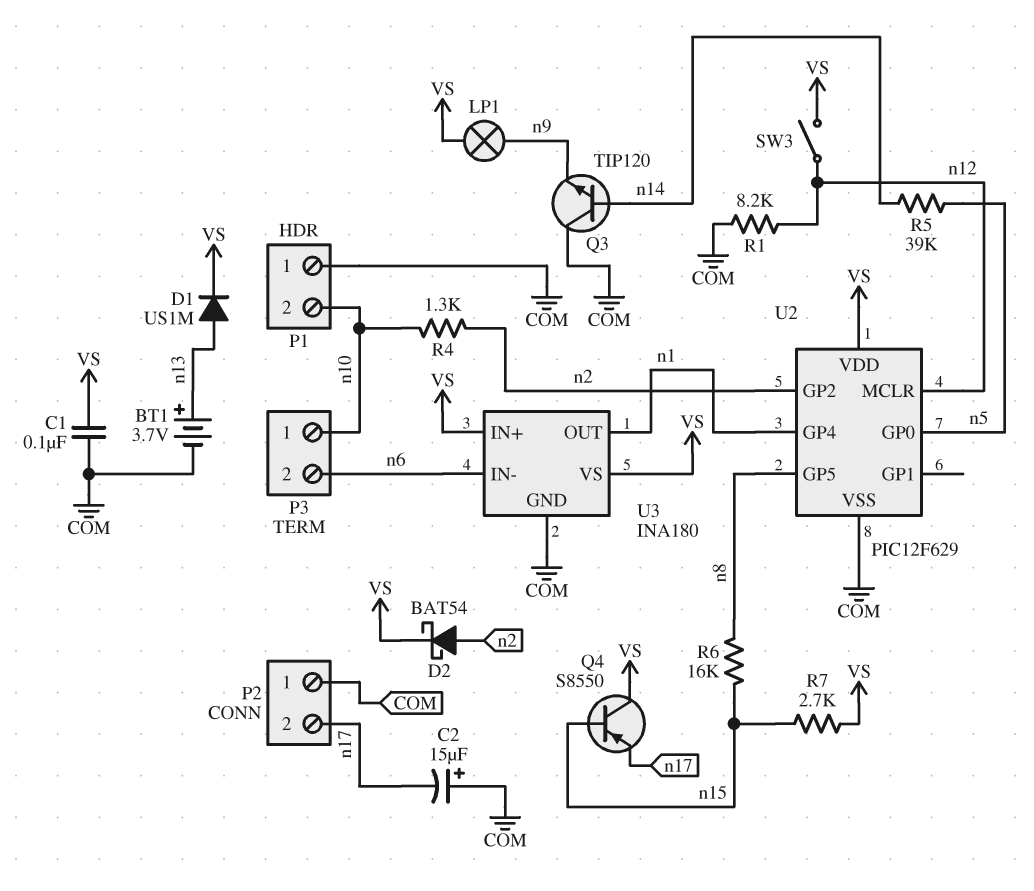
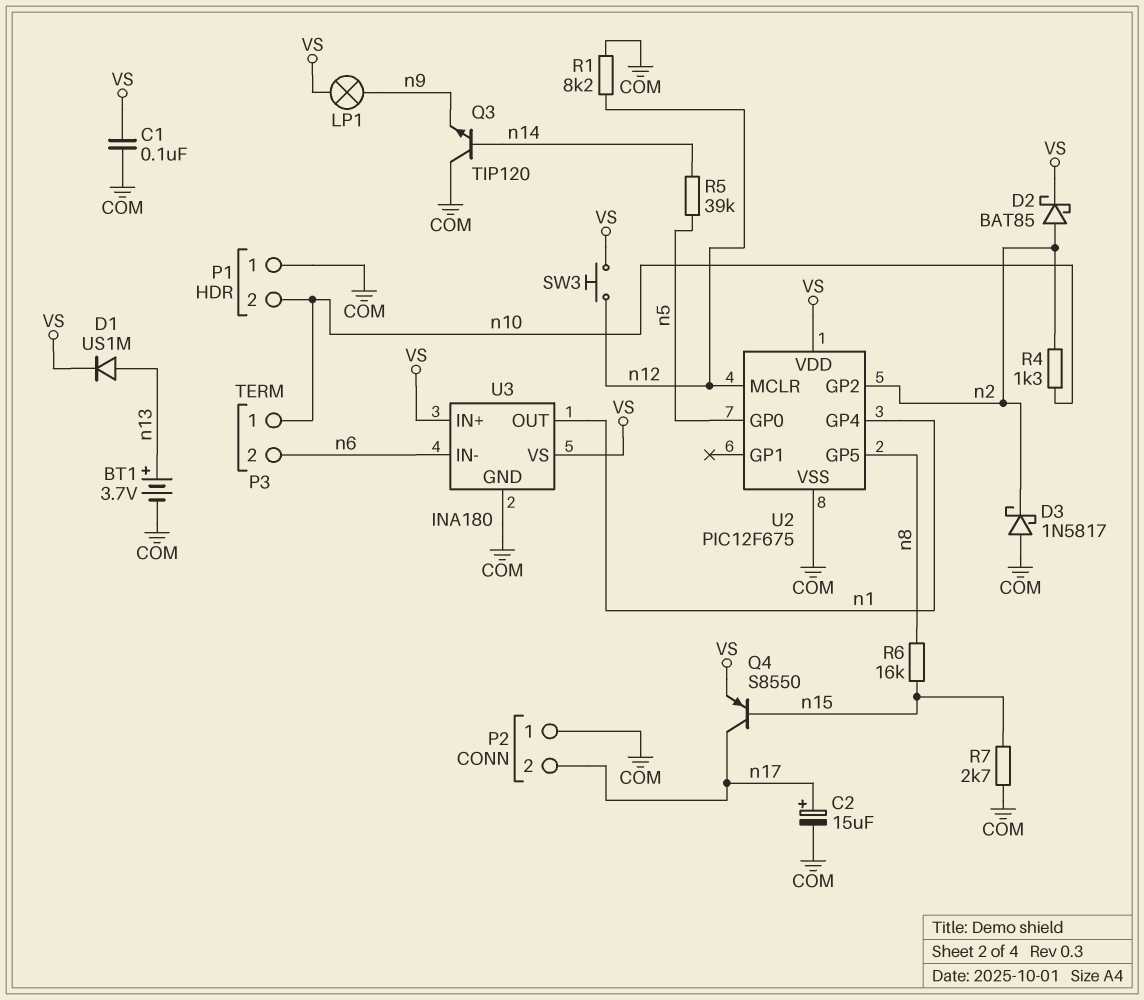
C2: 15uF (plus COM, minus n17) -> 15uF (plus n17, minus COM)
D2: schottky BAT54 (A n2, K VS) -> schottky BAT85 (A n2, K VS)
D3: none -> schottky 1N5817 (A COM, K n2)
Q4: PNP S8550 (B n15, C VS, E n17) -> PNP S8550 (B n15, C n17, E VS)
R7: 2.7k (VS, n15) -> 2.7k (COM, n15)
SW3: switch (VS, n12) -> button (VS, n12)
U2: PIC12F629 -> PIC12F675

